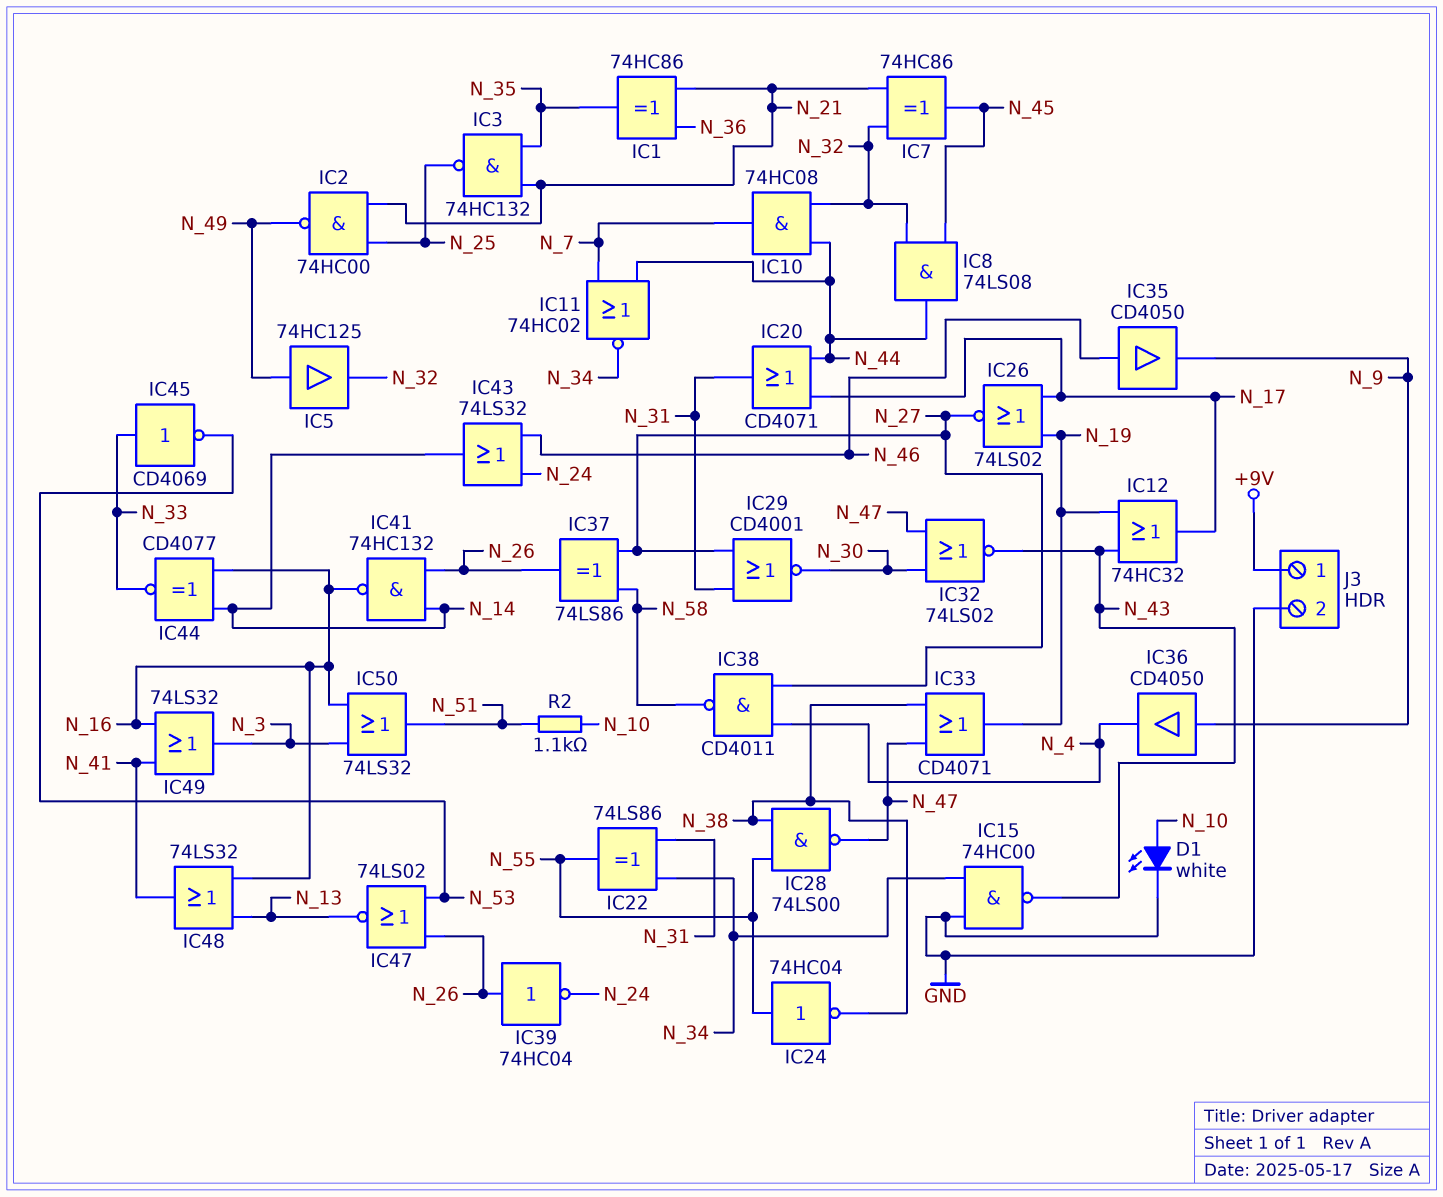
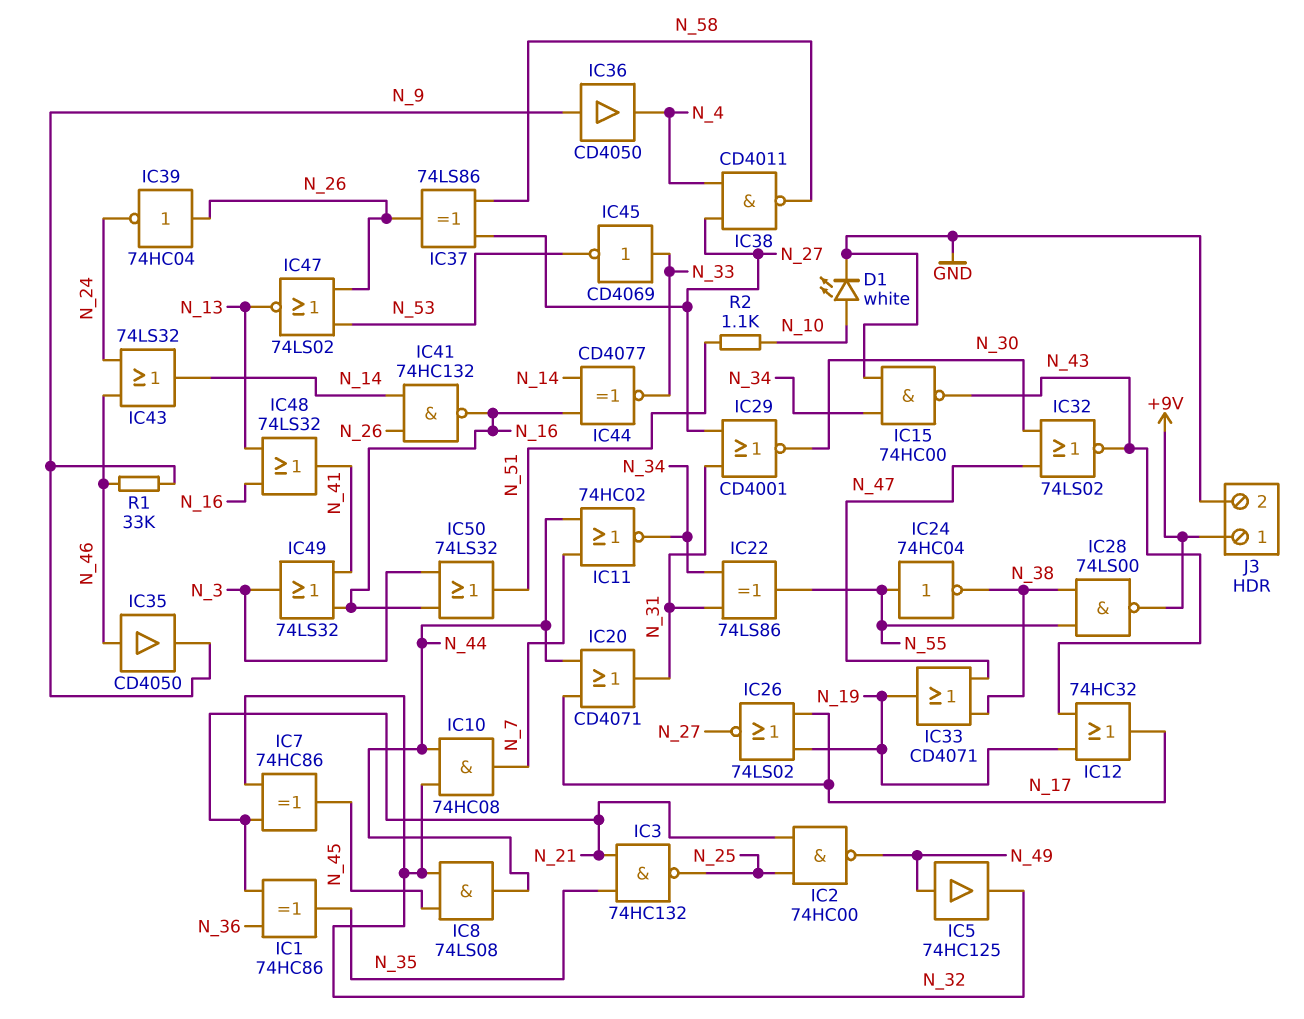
IC28: NAND 74LS00 (in N_38, in N_55, out N_47) -> NAND 74LS00 (in N_38, in N_55, out +9V)
R1: none -> 33k (N_9, N_46)

